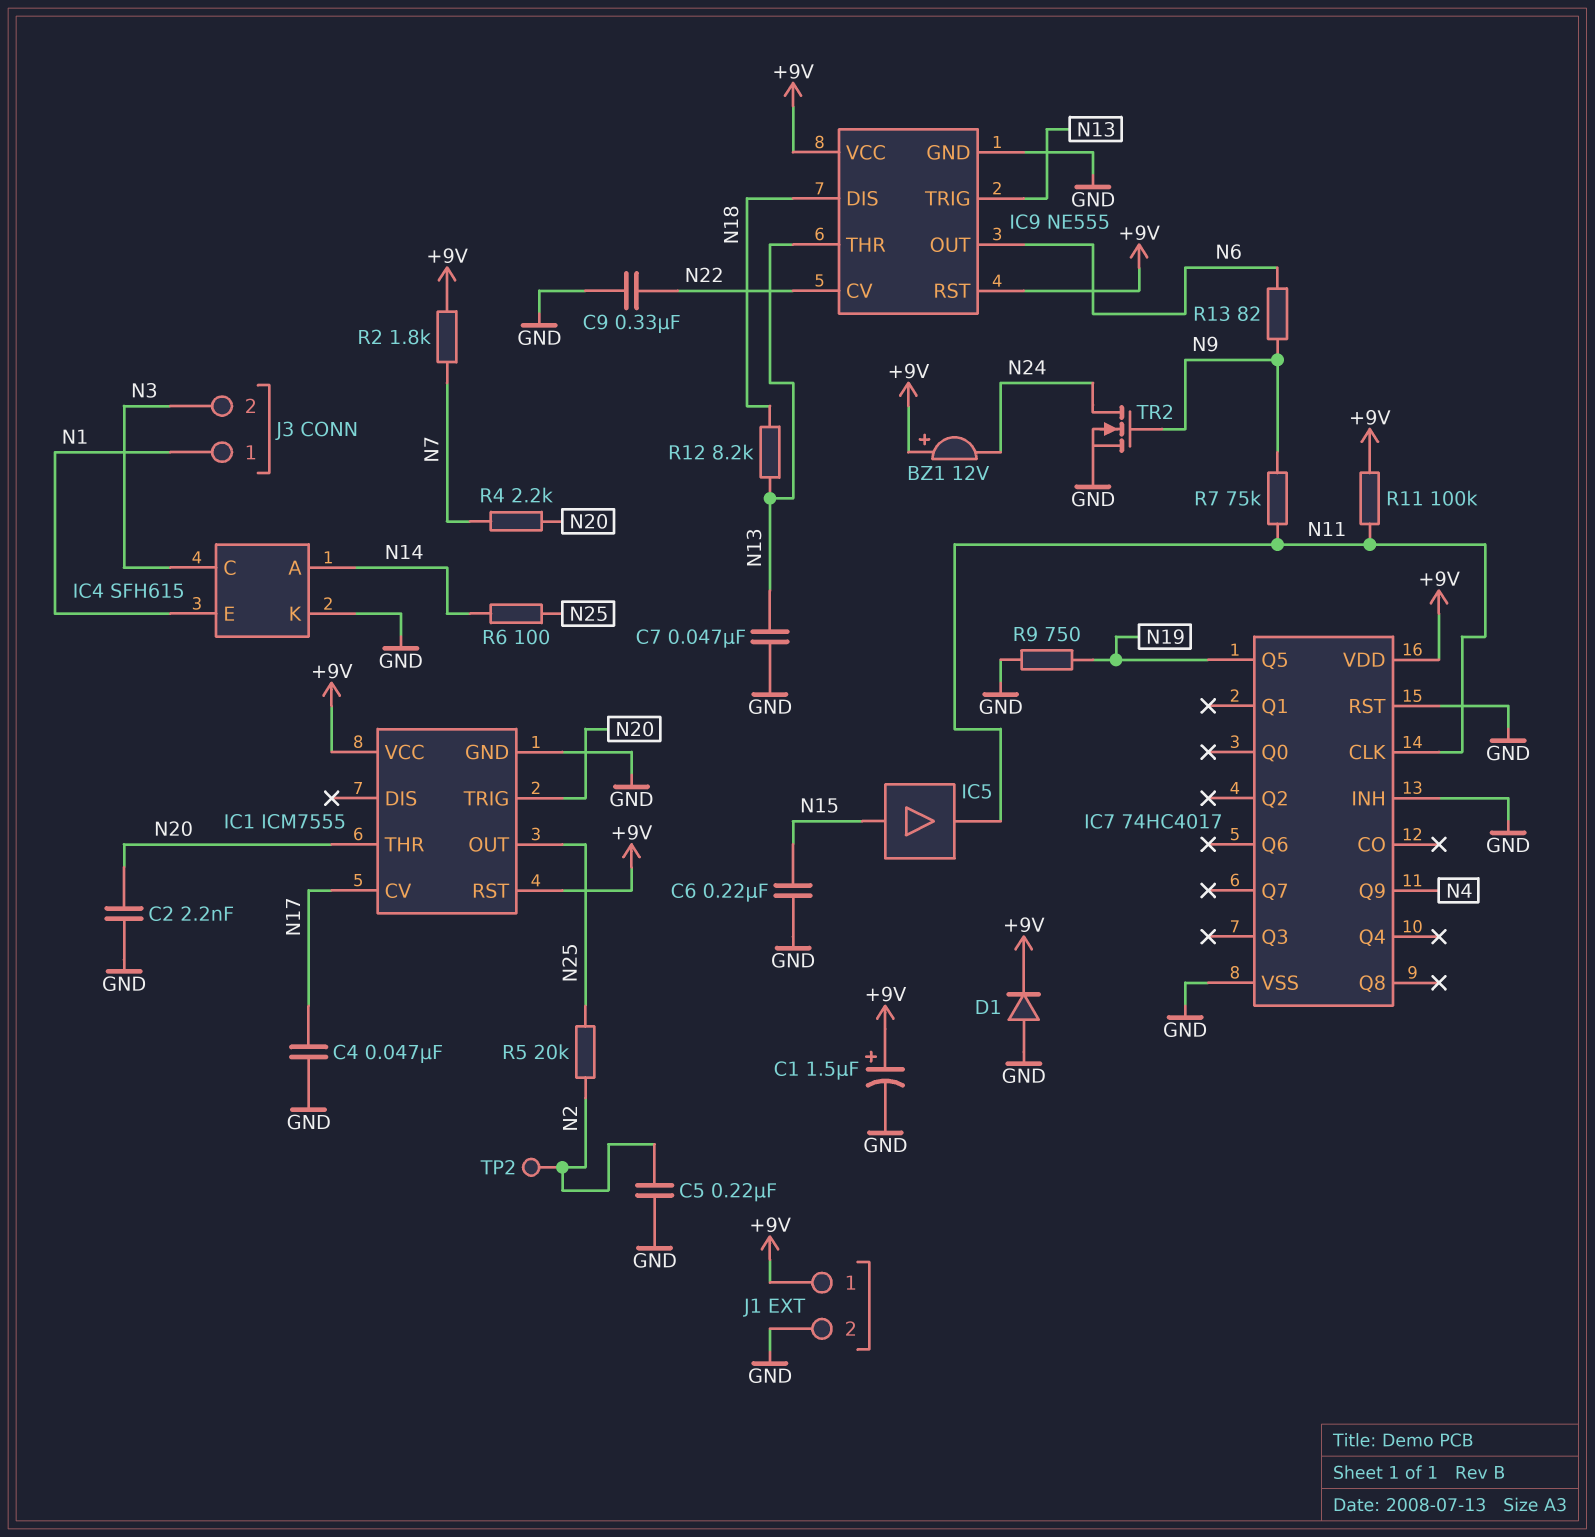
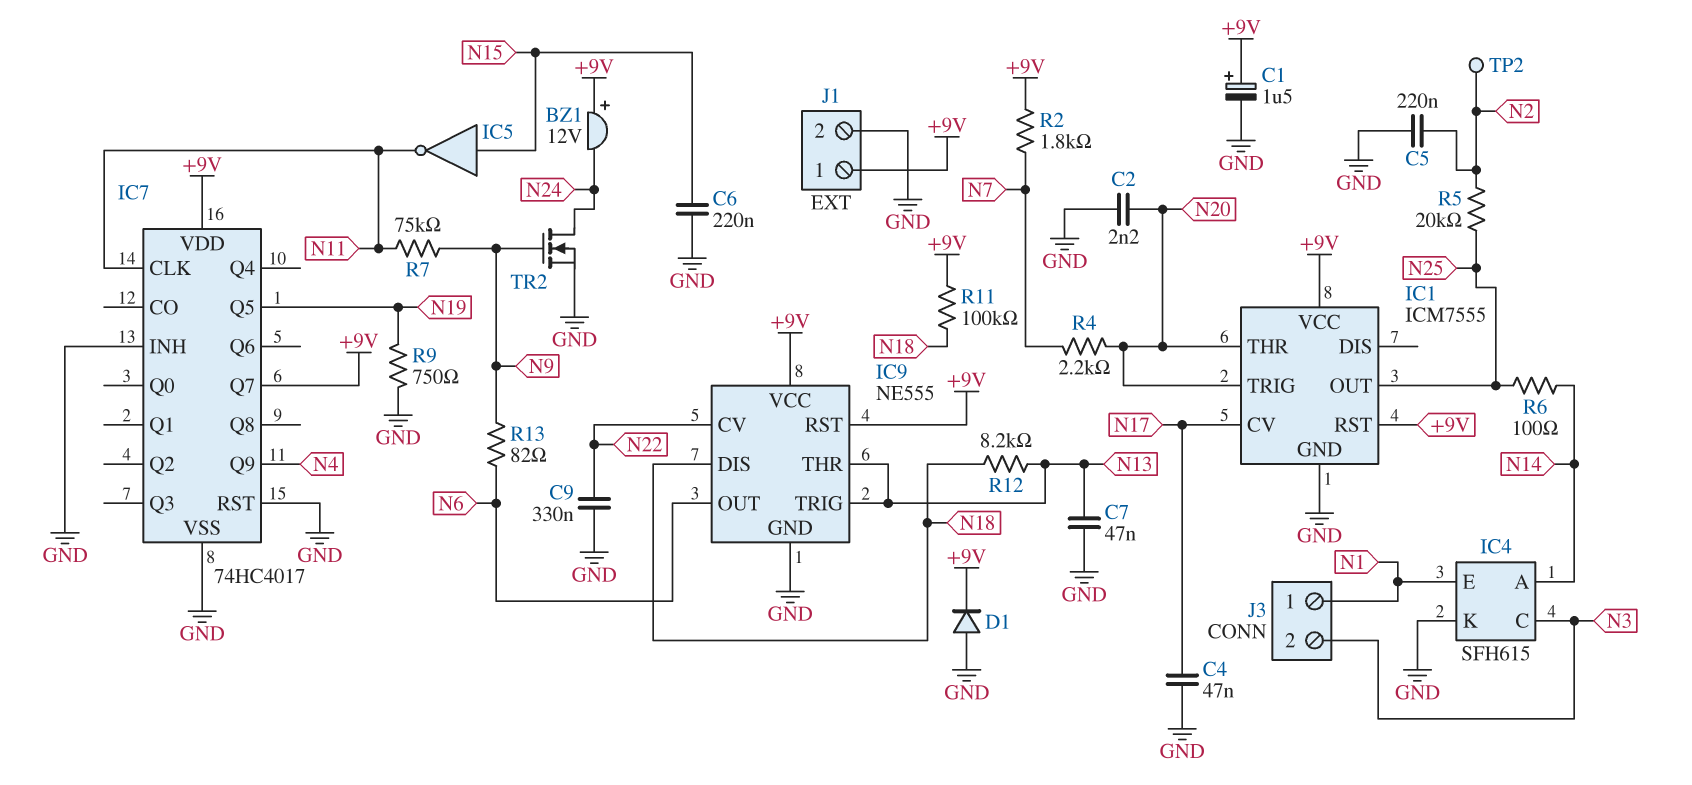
IC5: buffer (in N15, out N11) -> NOT (in N15, out N11)
IC7 pin Q7: none -> +9V
R11: 100k (+9V, N11) -> 100k (+9V, N18)

